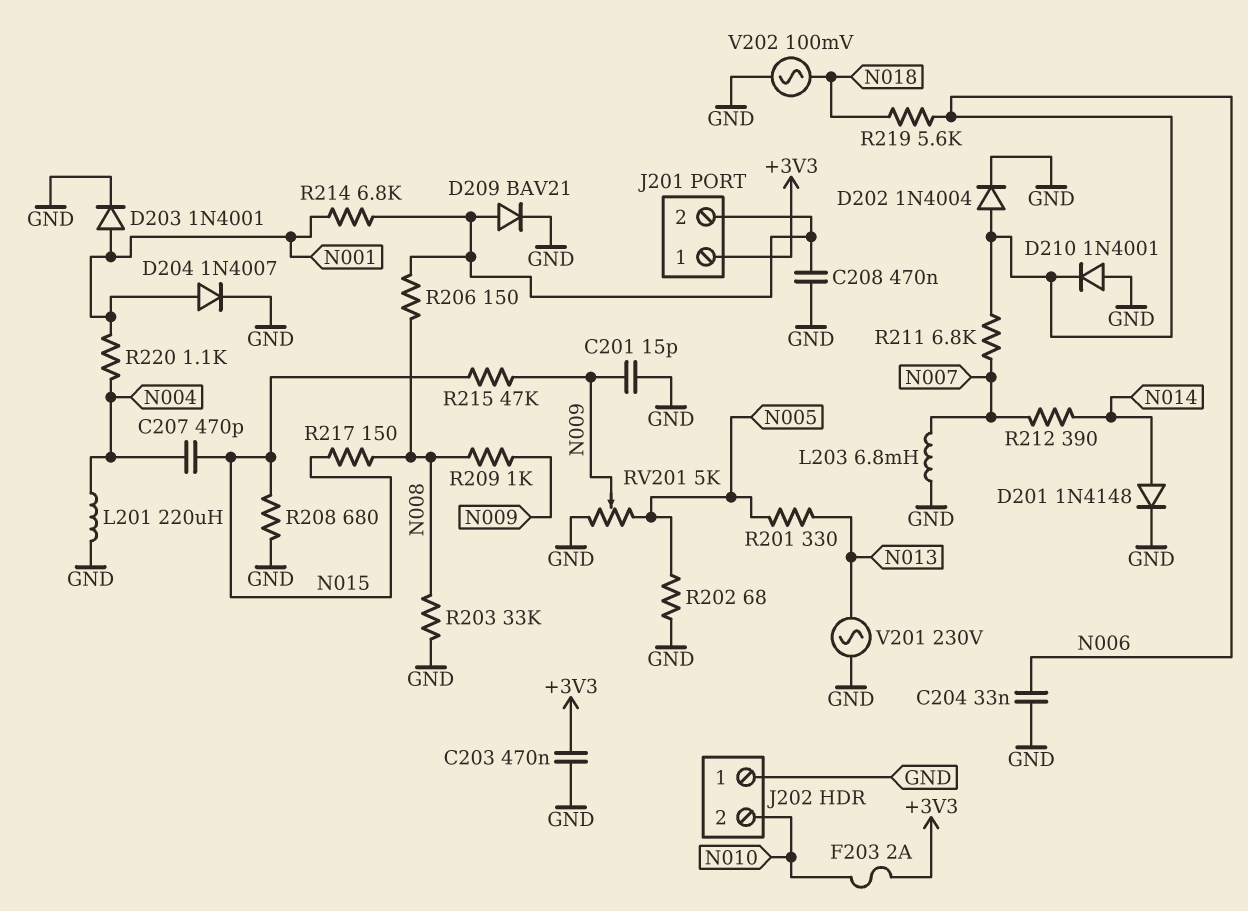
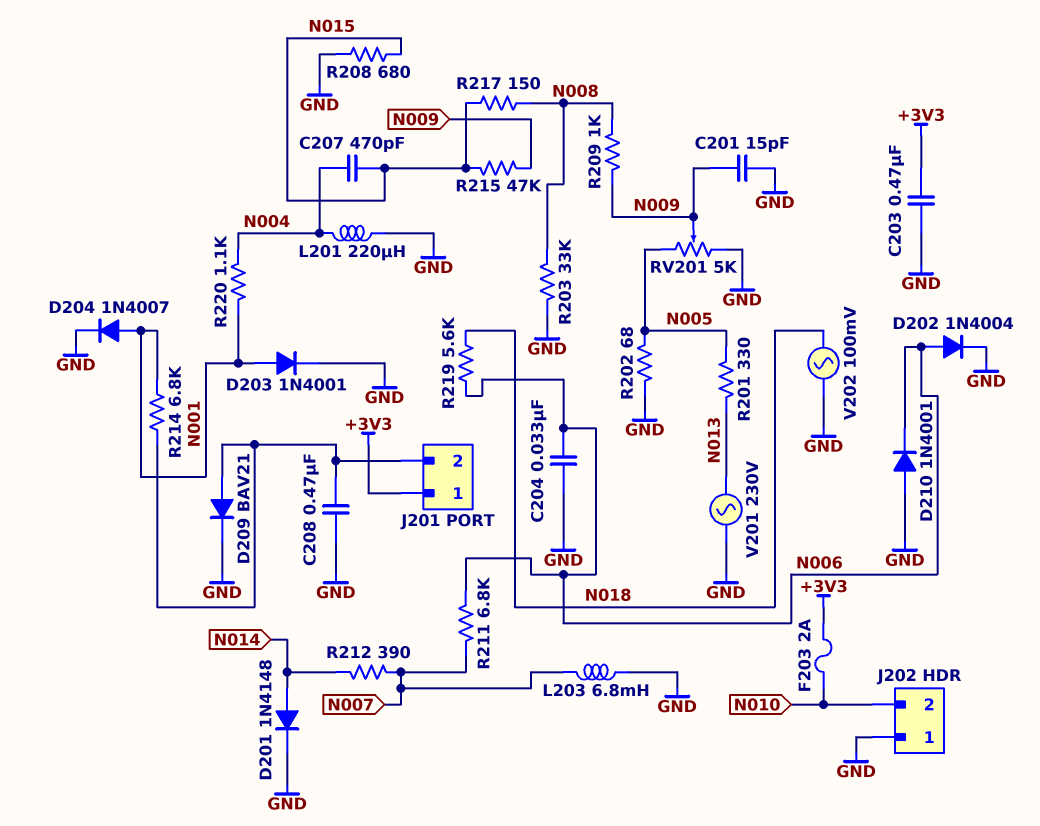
R206: 150 (J201/2, N008) -> none

